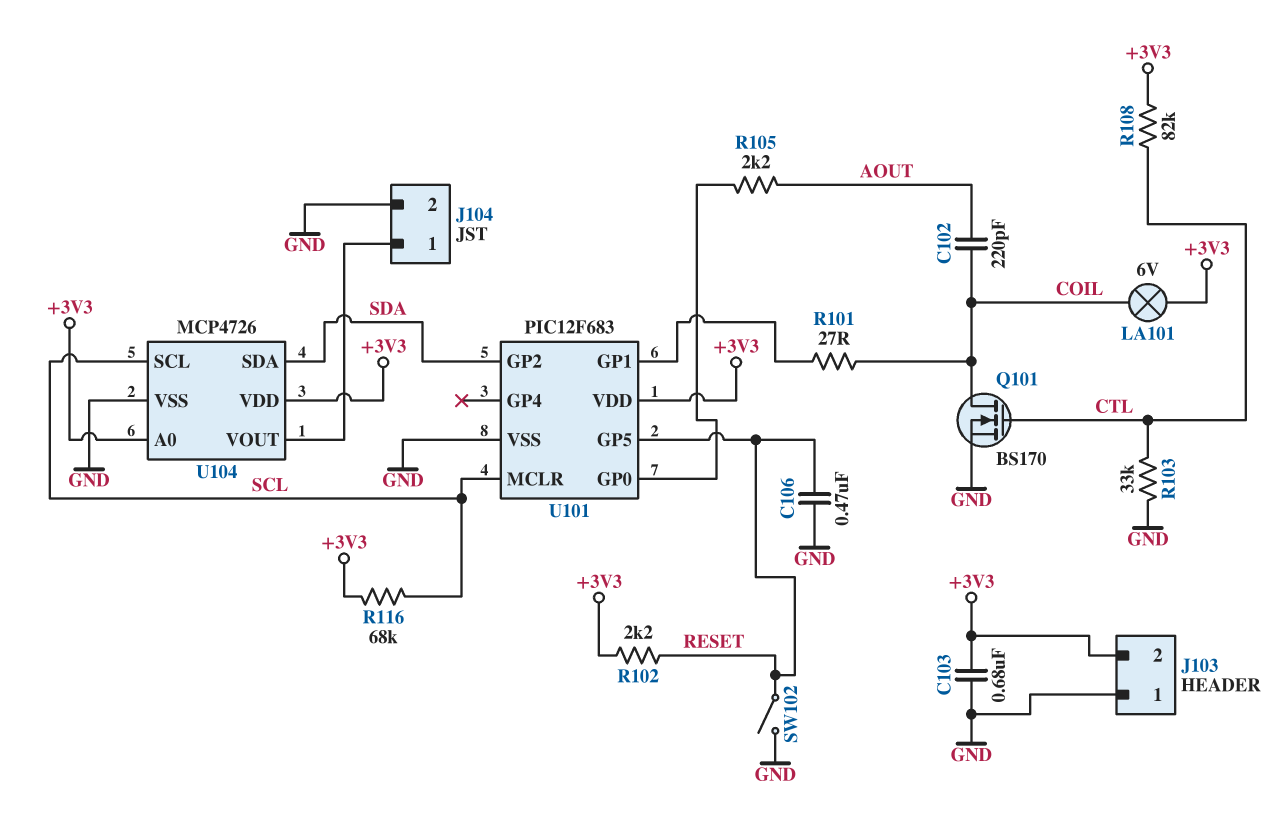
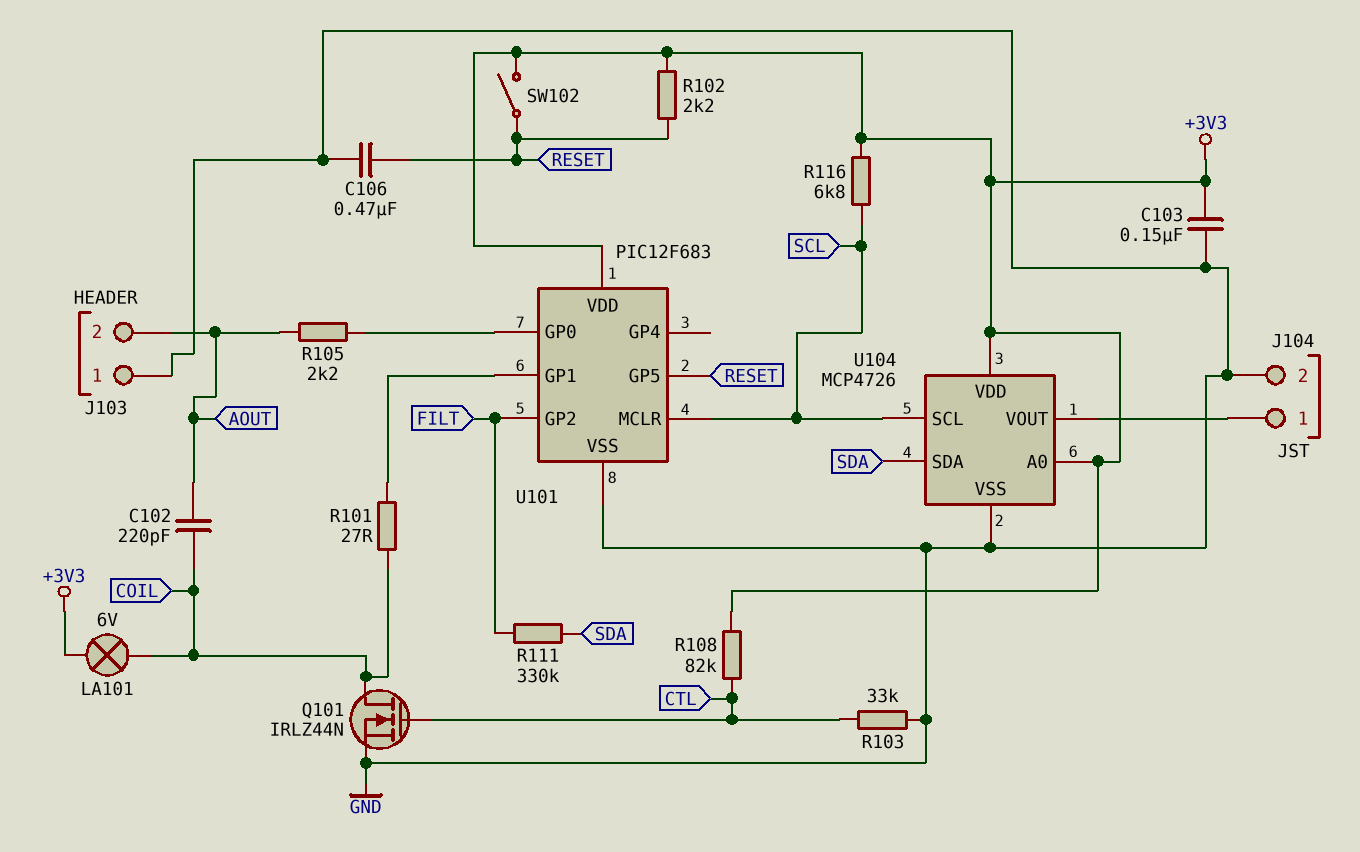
C103: 680nF (+3V3, GND) -> 150nF (+3V3, GND)
J103 pin 2: +3V3 -> AOUT
Q101: NMOS BS170 (G CTL, D COIL, S GND) -> NMOS IRLZ44N (G CTL, D COIL, S GND)
R111: none -> 330k (FILT, SDA)
R116: 68k (+3V3, SCL) -> 6.8k (+3V3, SCL)
SW102: switch (GND, RESET) -> switch (+3V3, RESET)
U101 pin GP2: SDA -> FILT

